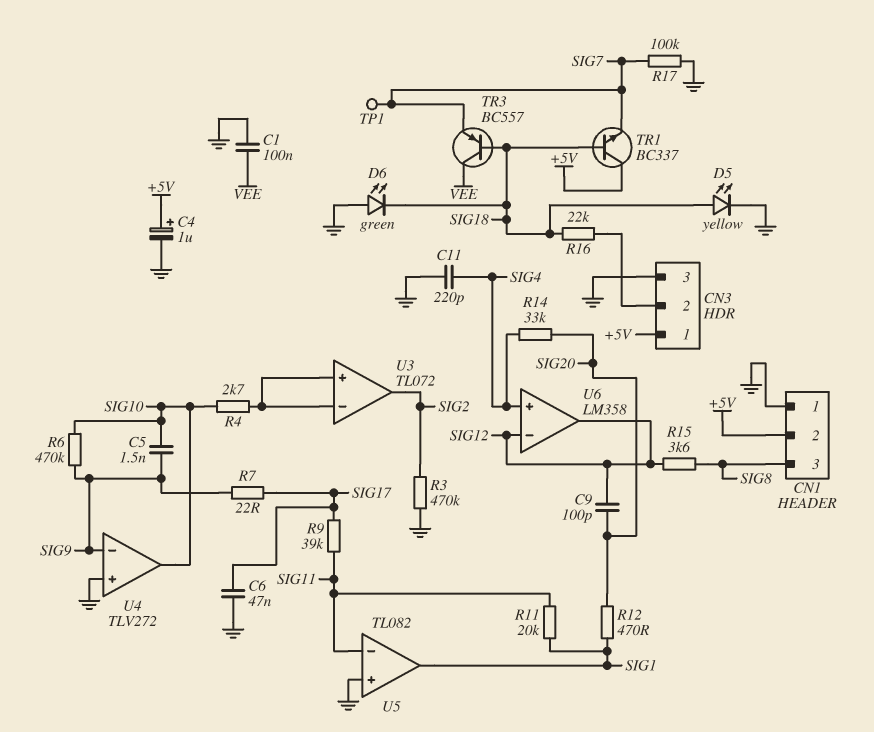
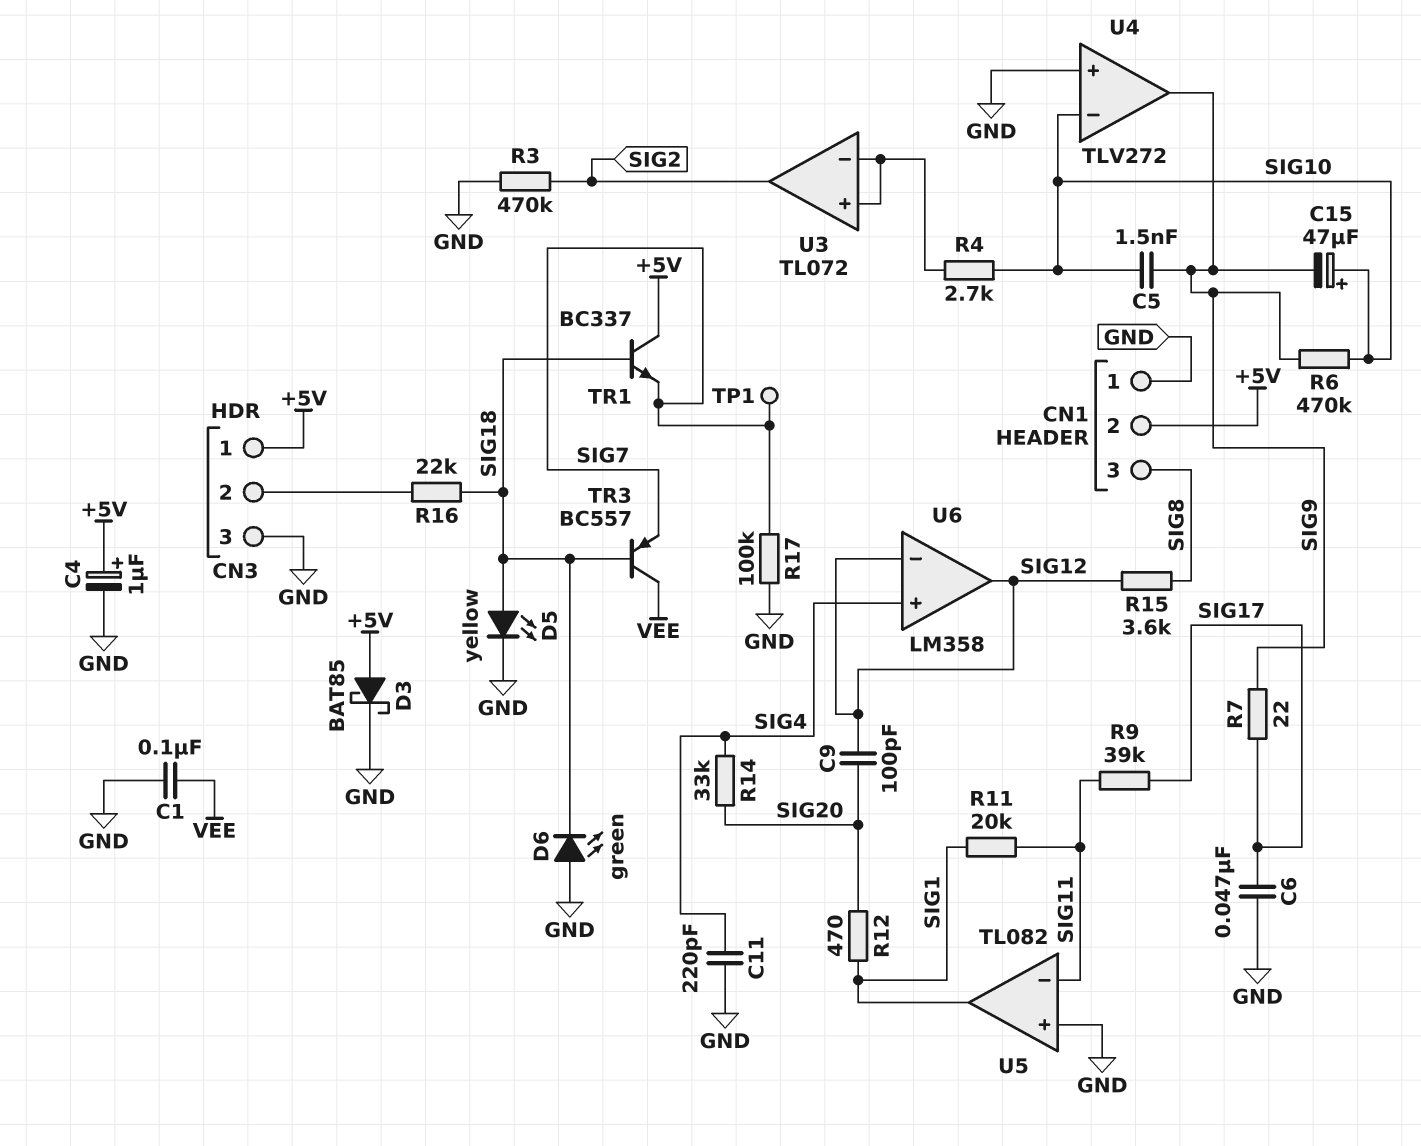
C15: none -> 47uF (plus SIG10, minus SIG9)
D3: none -> schottky BAT85 (A +5V, K GND)
U4 pin in-: SIG9 -> SIG10
U4 pin out: SIG10 -> SIG9

